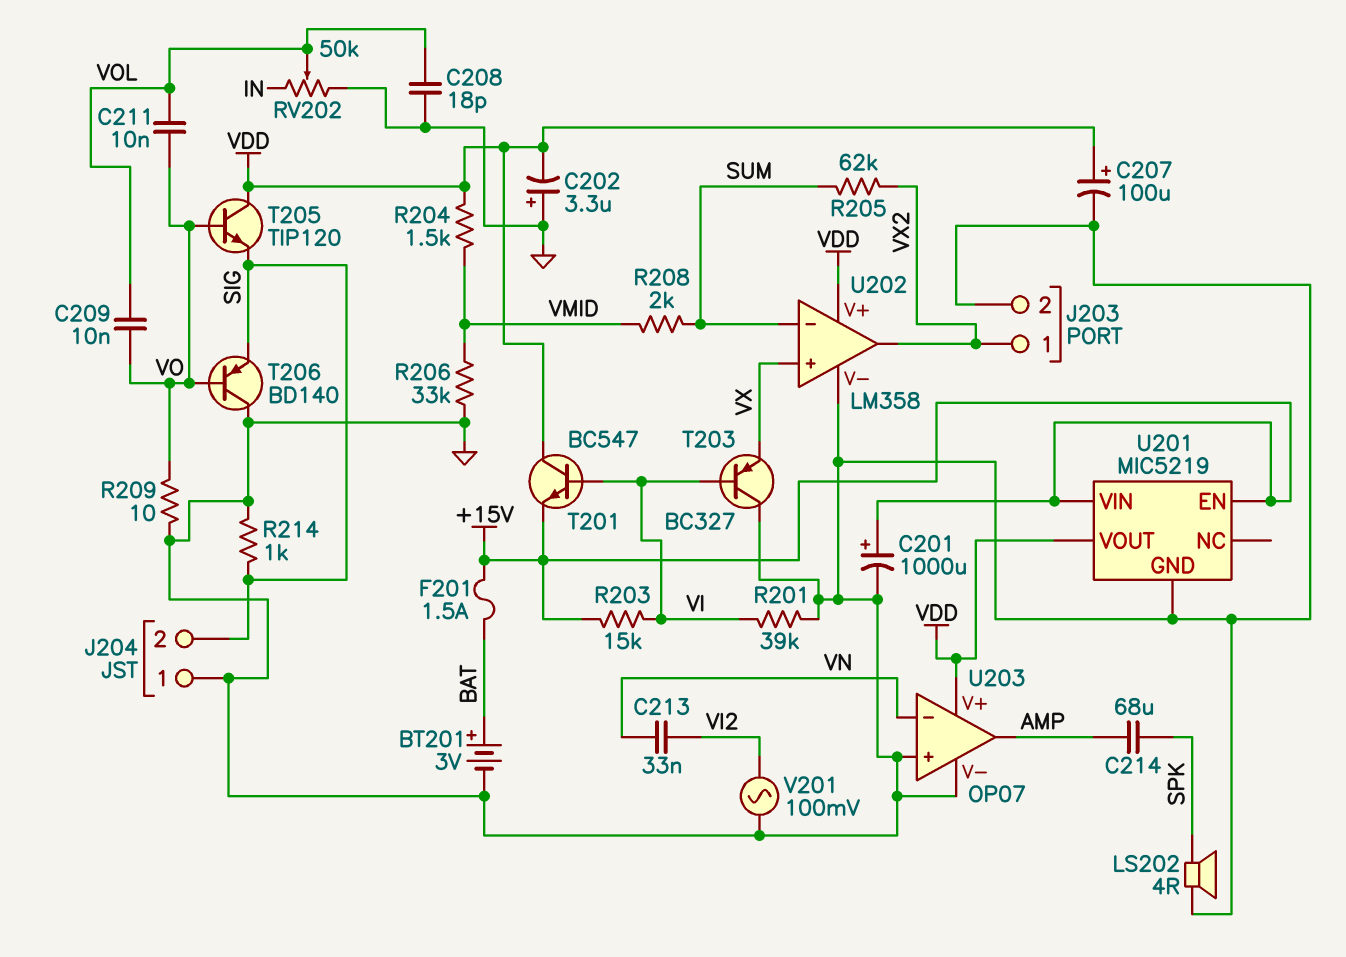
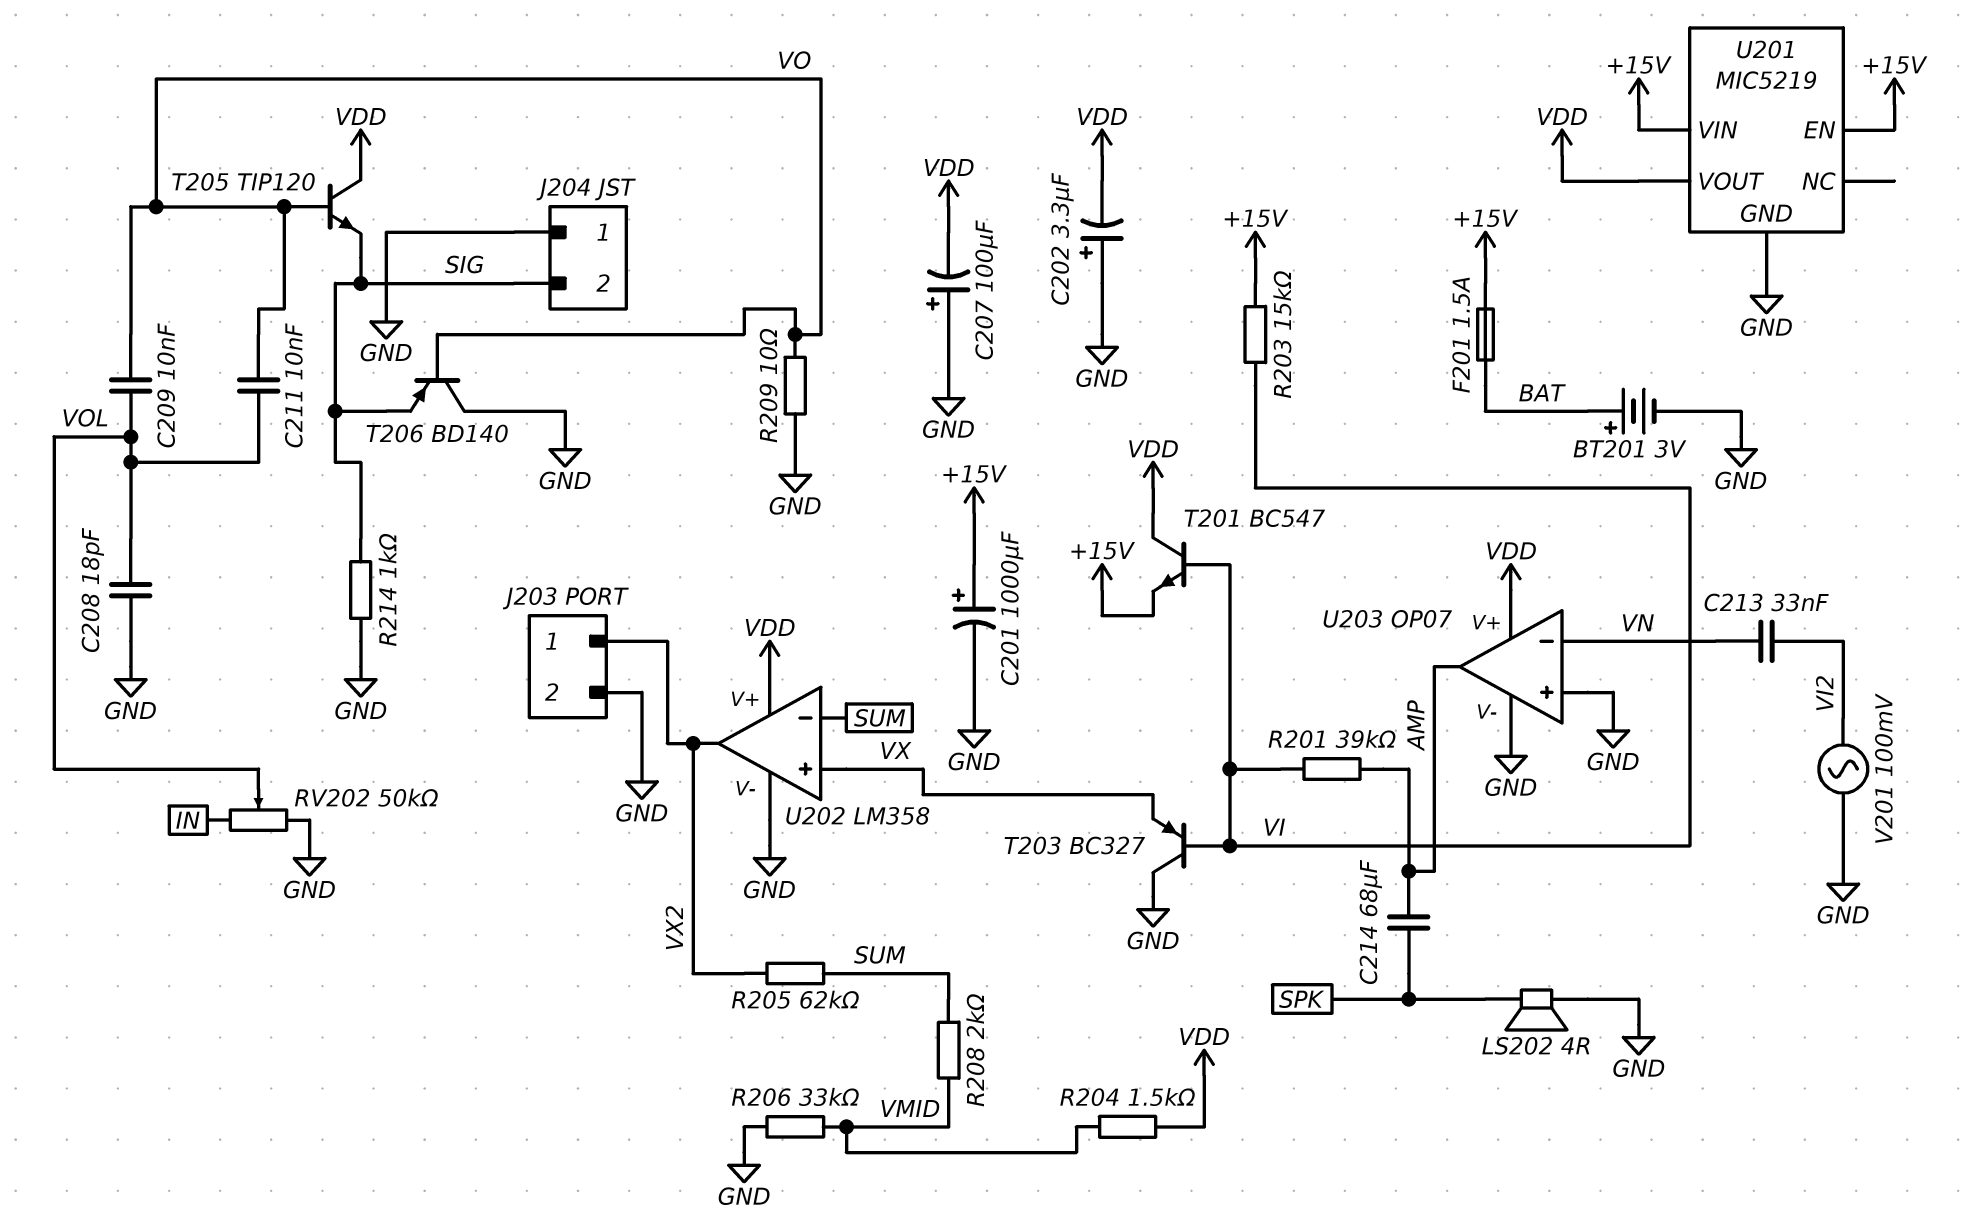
C207: 100uF (plus VDD, minus GND) -> 100uF (plus GND, minus VDD)
R201: 39k (GND, VI) -> 39k (AMP, VI)

